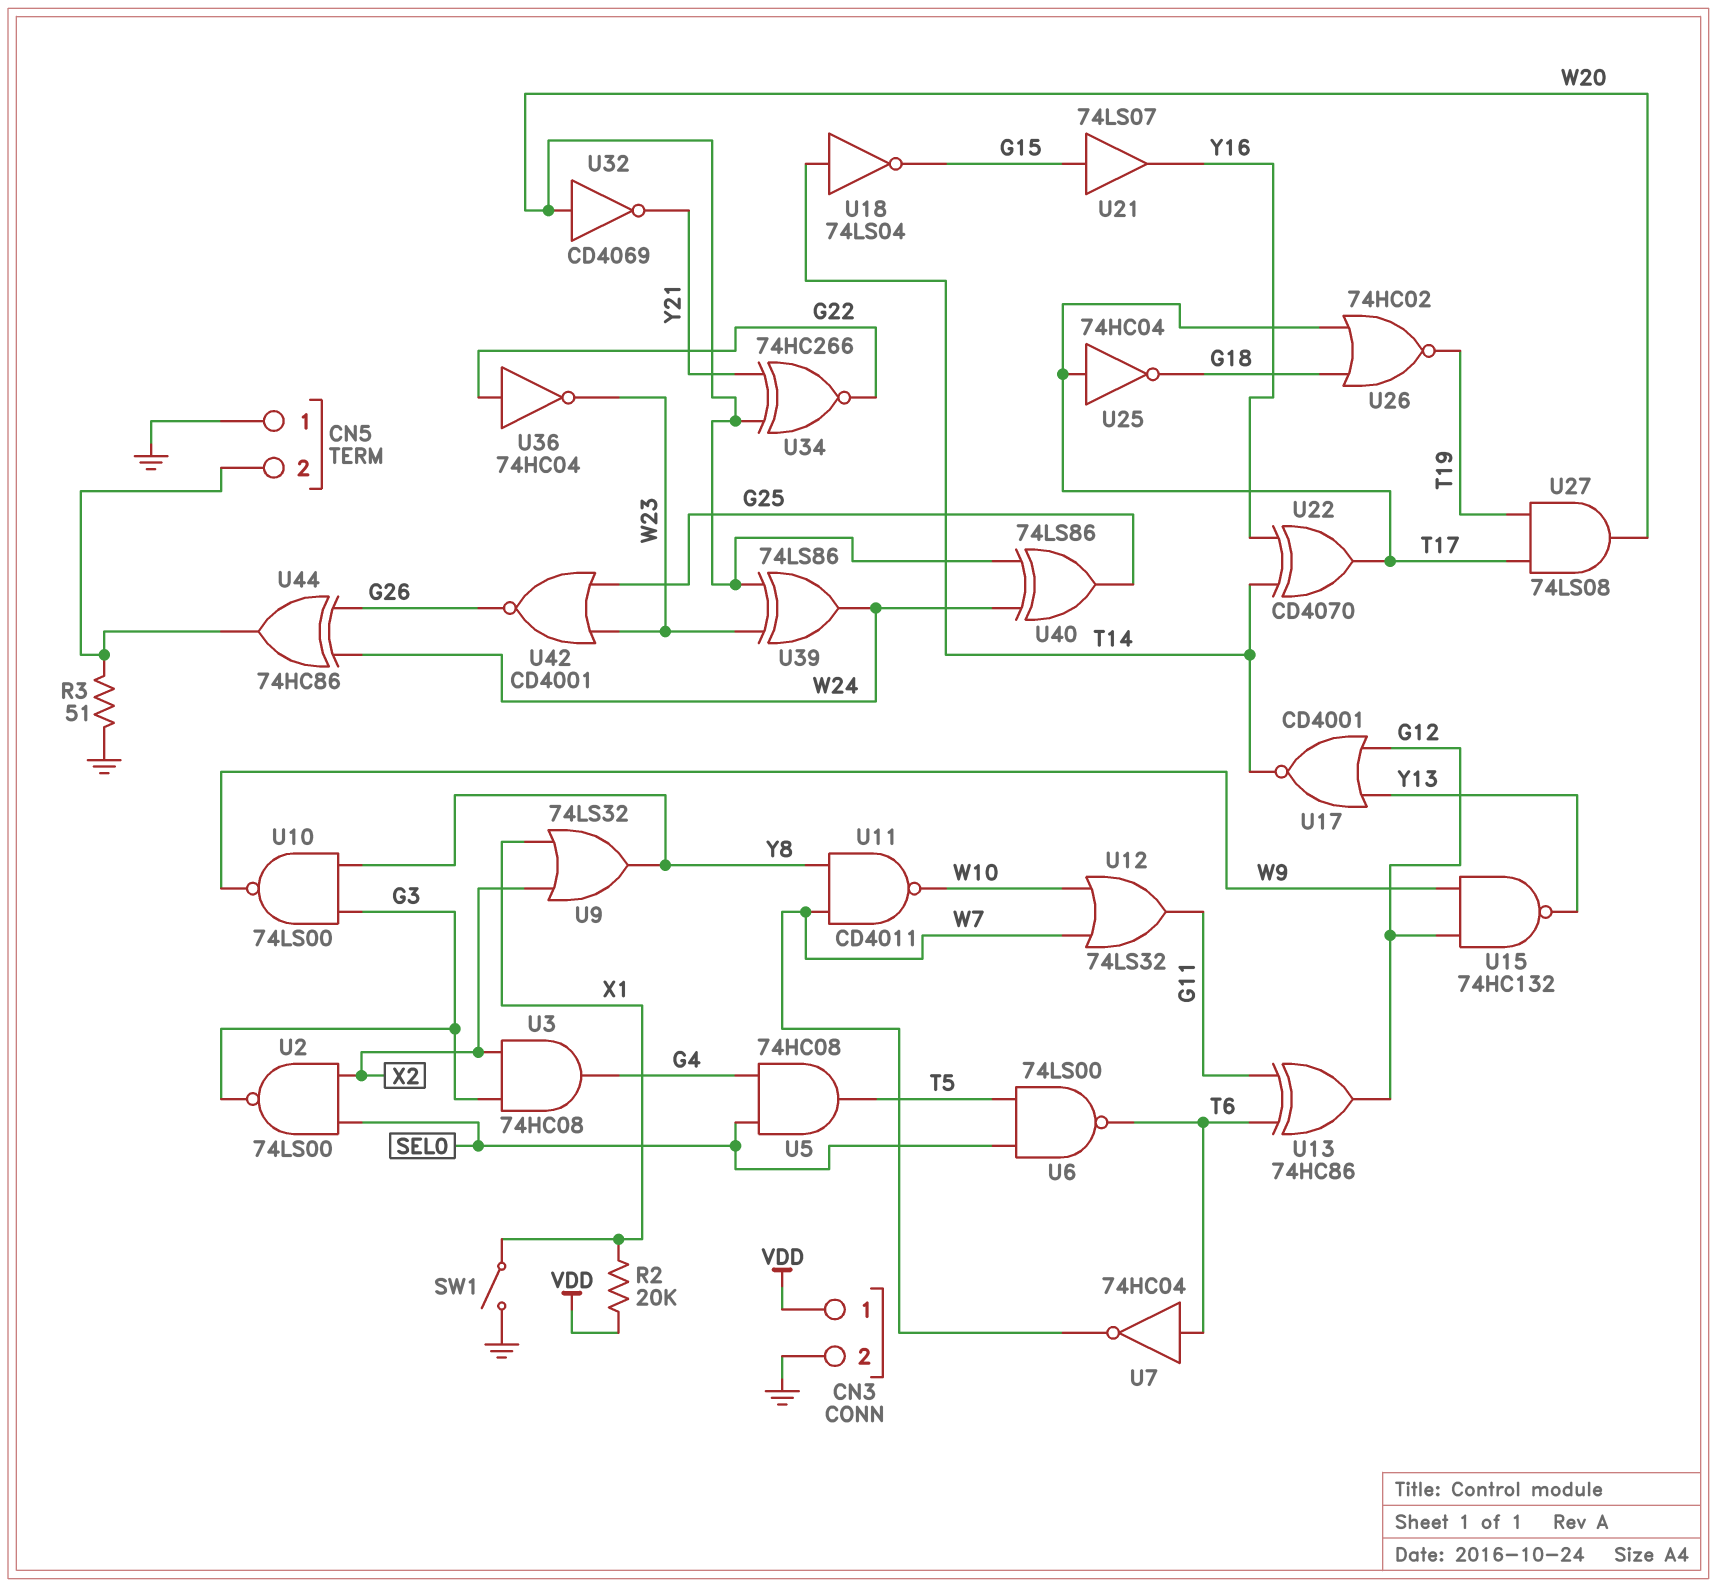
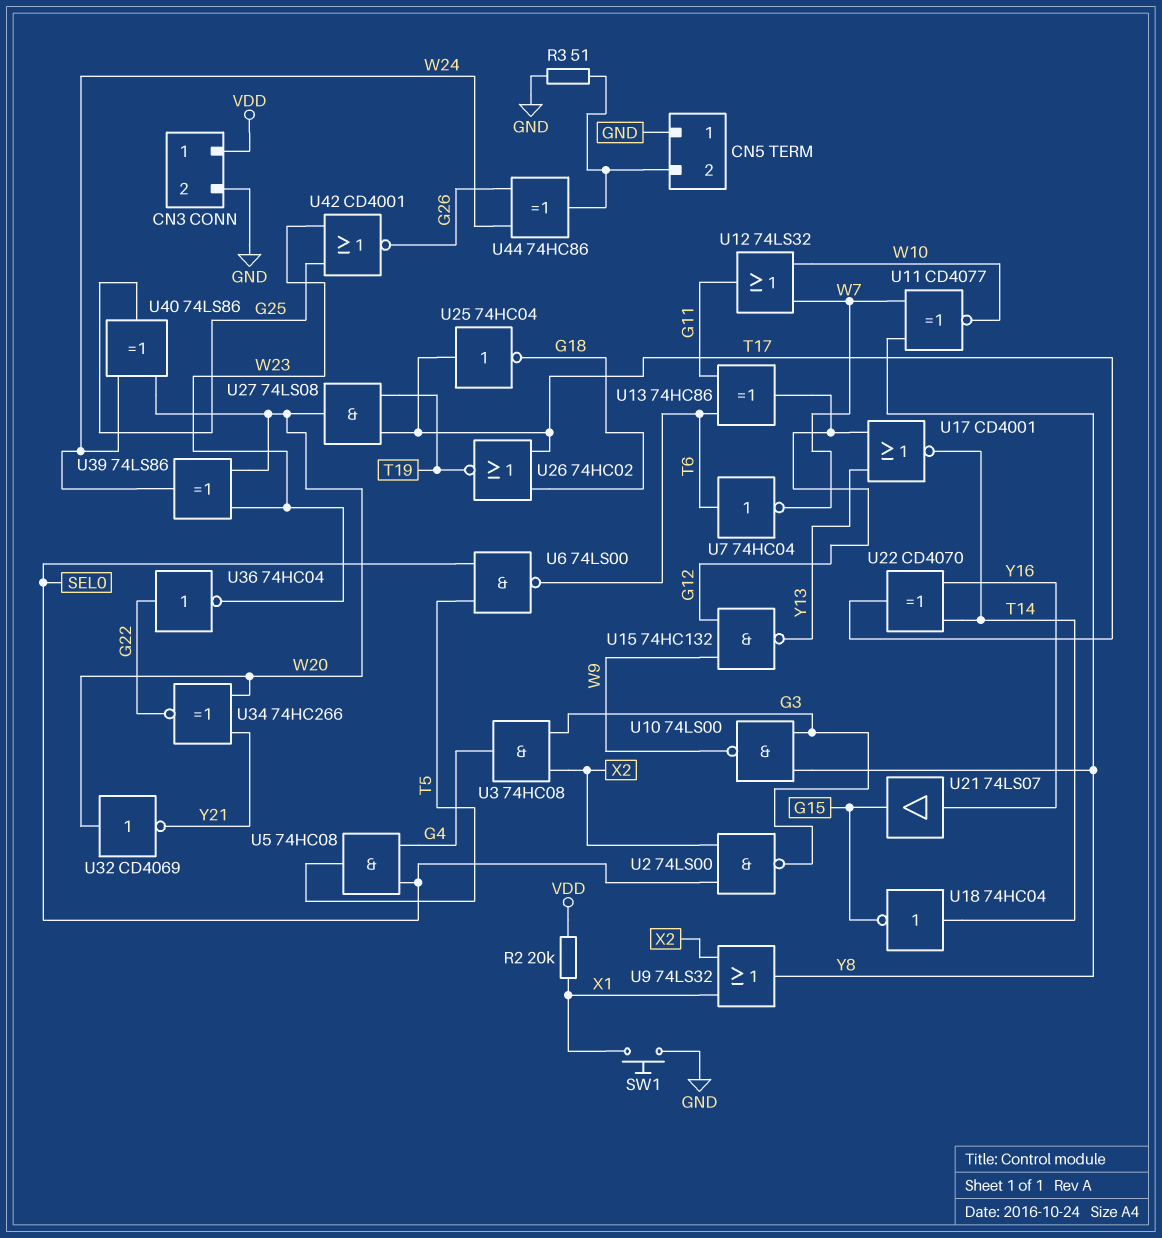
SW1: switch (GND, X1) -> button (GND, X1)
U11: NAND CD4011 (in W7, in Y8, out W10) -> XNOR CD4077 (in W7, in Y8, out W10)
U18: NOT 74LS04 (in T14, out G15) -> NOT 74HC04 (in T14, out G15)
U21: buffer 74LS07 (in G15, out Y16) -> buffer 74LS07 (in Y16, out G15)

